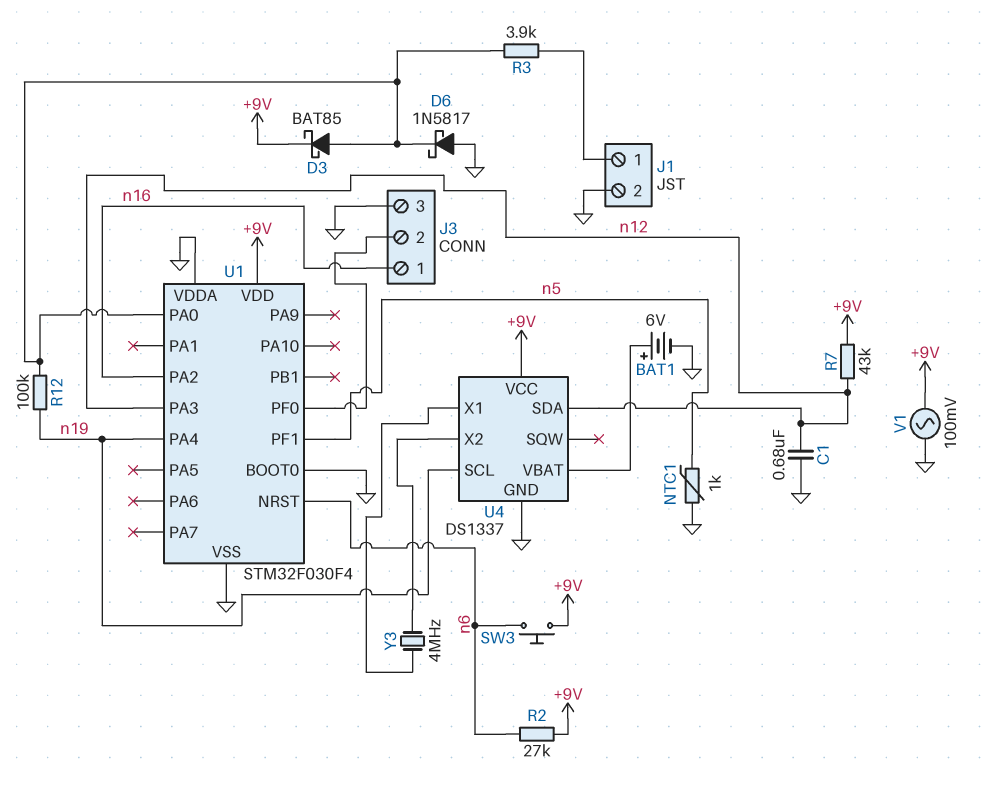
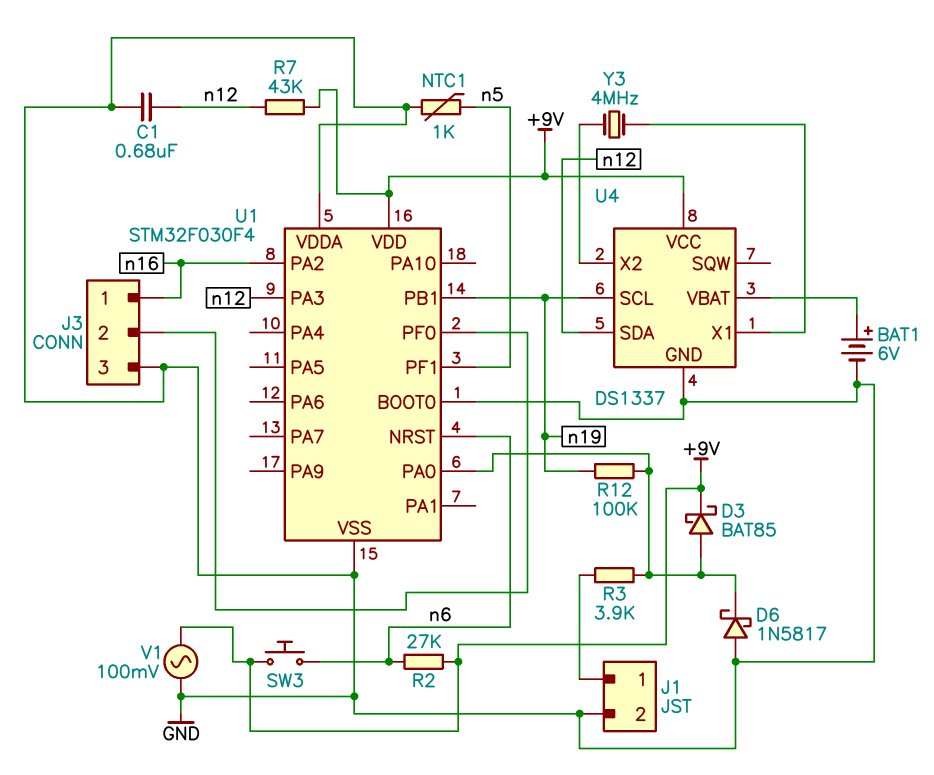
U1 pin PA4: n19 -> none
U1 pin PB1: none -> n19

